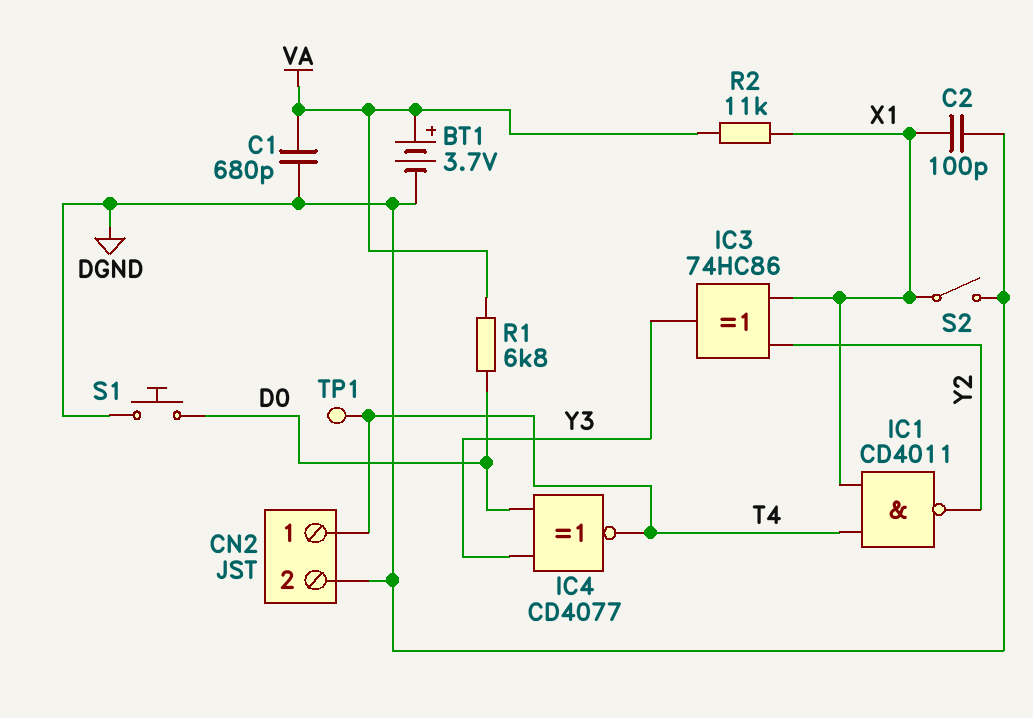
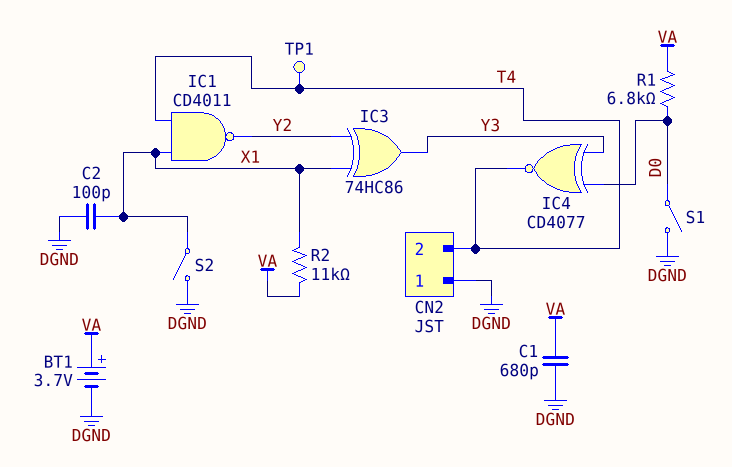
CN2 pin 1: T4 -> DGND
CN2 pin 2: DGND -> T4
S1: button (D0, DGND) -> switch (D0, DGND)

